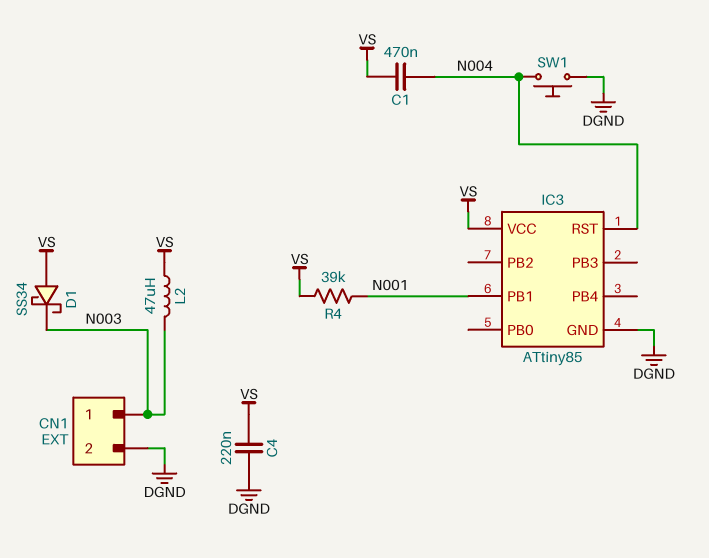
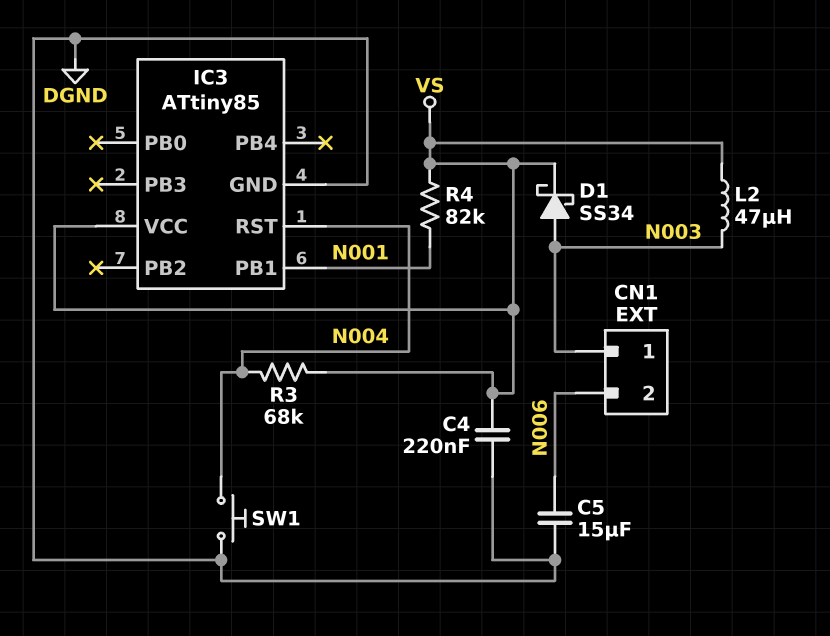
C1: 470nF (N004, VS) -> none
C5: none -> 15uF (DGND, N006)
CN1 pin 2: DGND -> N006
D1: schottky SS34 (A VS, K N003) -> schottky SS34 (A N003, K VS)
R3: none -> 68k (N004, VS)
R4: 39k (N001, VS) -> 82k (N001, VS)

